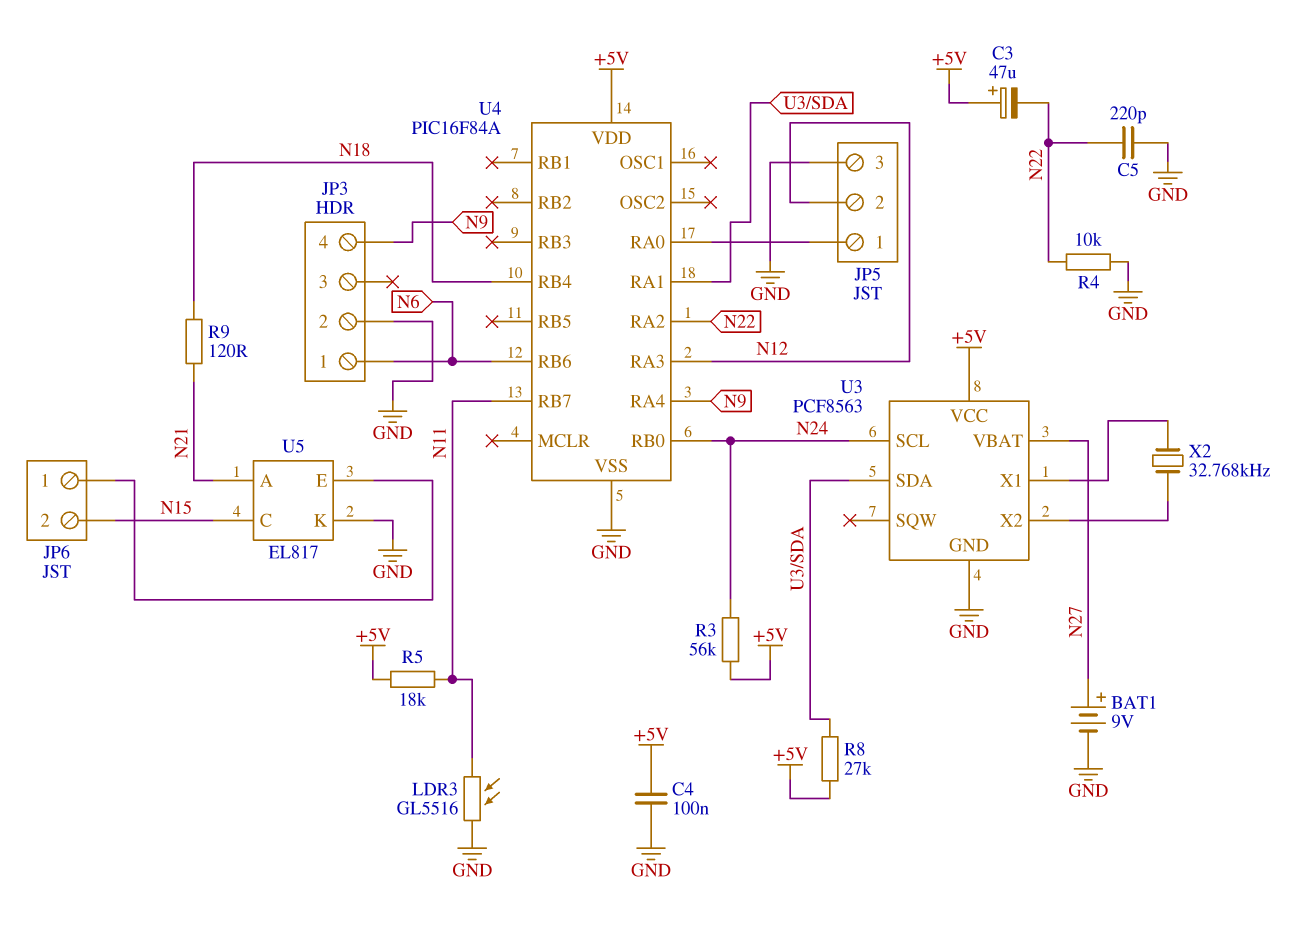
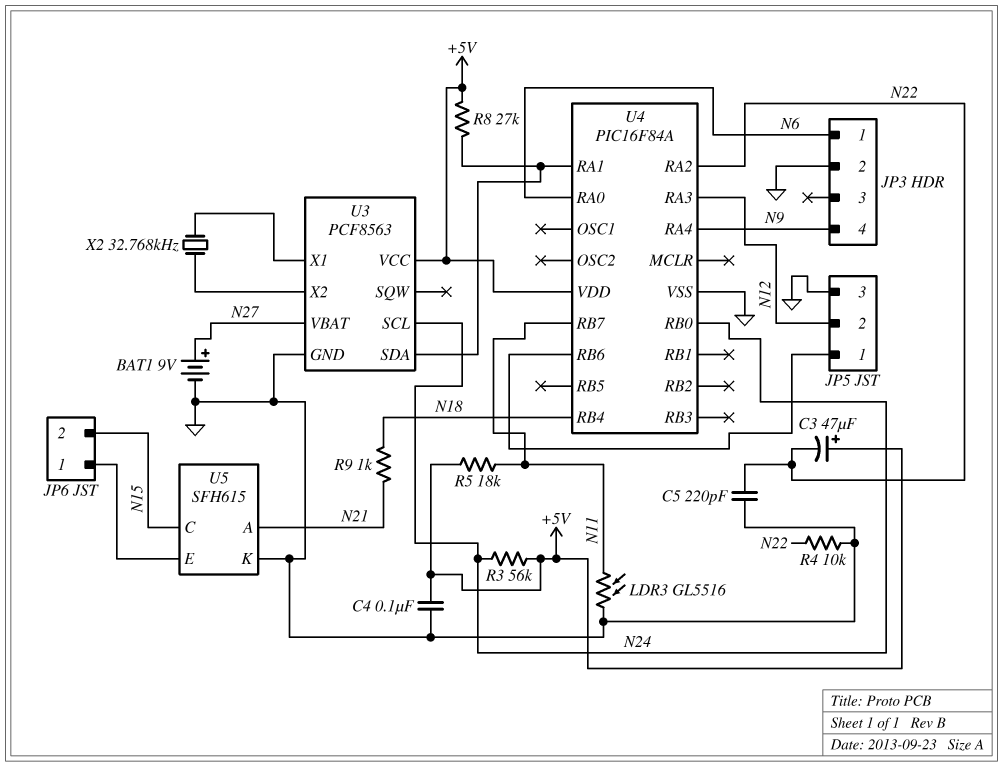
R9: 120 (N18, N21) -> 1k (N18, N21)
U4 pin RA0: JP5/1 -> N6
U4 pin RB6: N6 -> JP5/1
U5: EL817 -> SFH615

